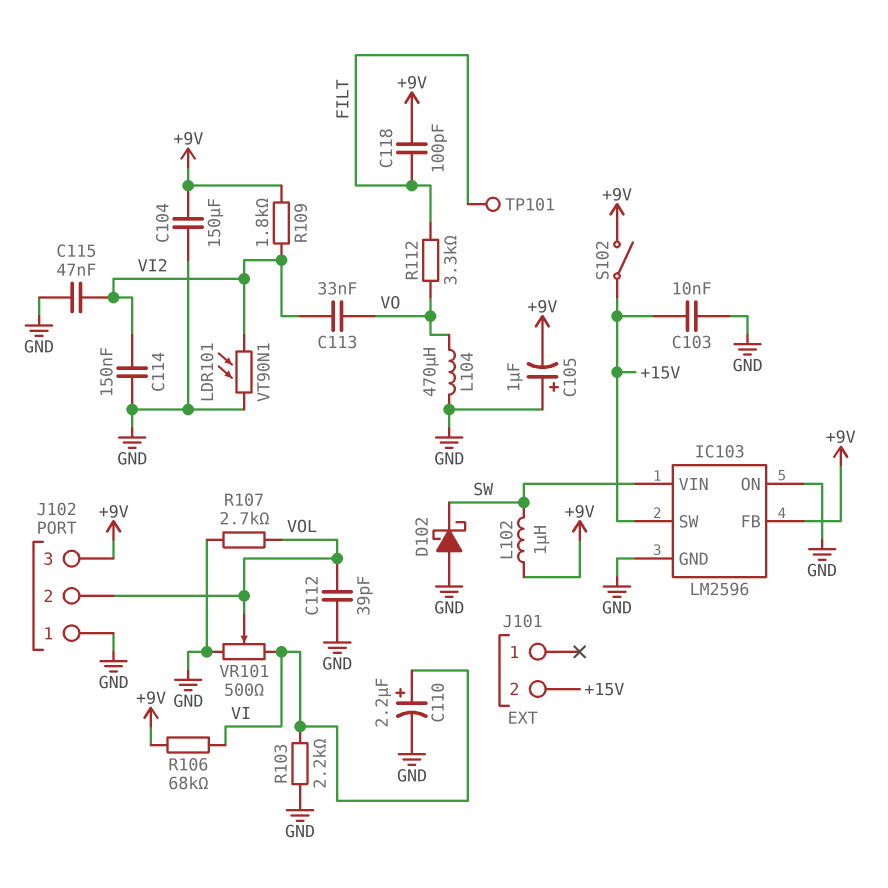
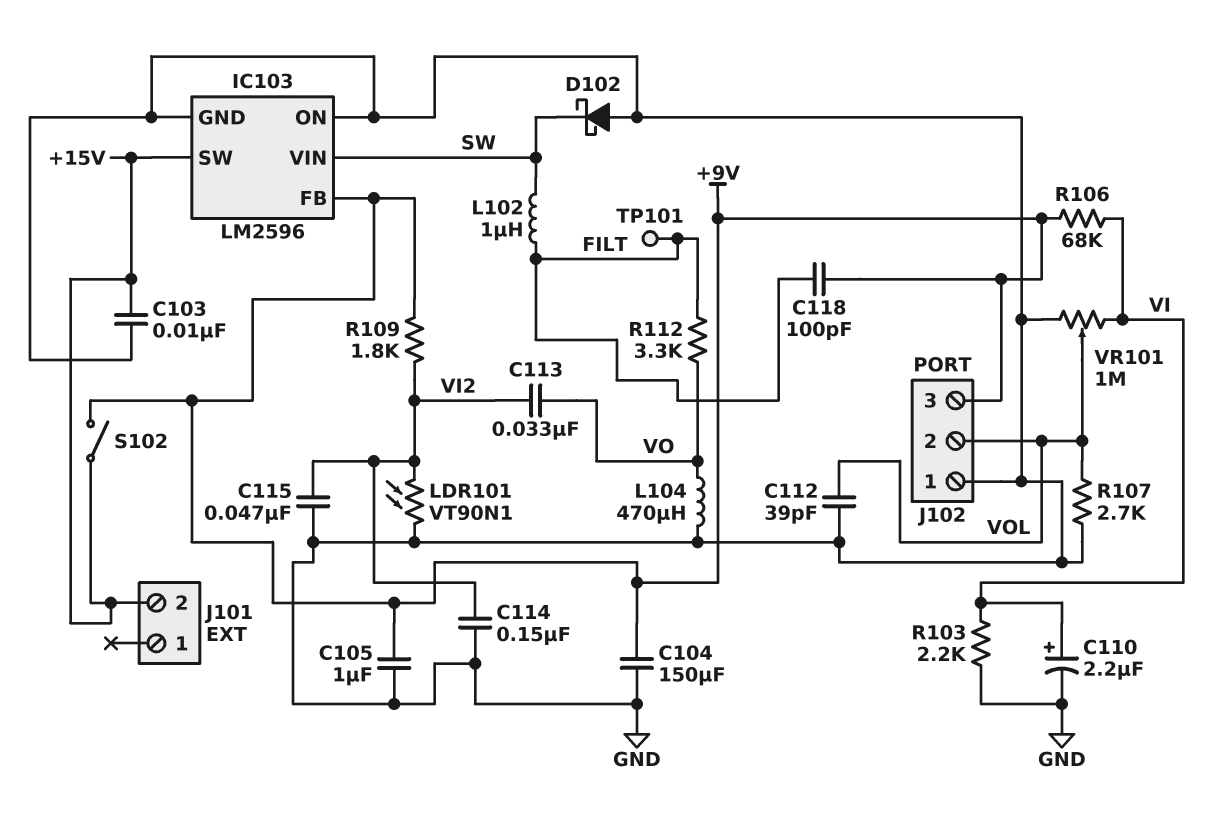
C105: 1uF (plus GND, minus +9V) -> 1uF (+9V, GND)
L102: 1uH (+9V, SW) -> 1uH (FILT, SW)
VR101: 500 (GND, VI, wiper VOL) -> 1M (GND, VI, wiper VOL)

